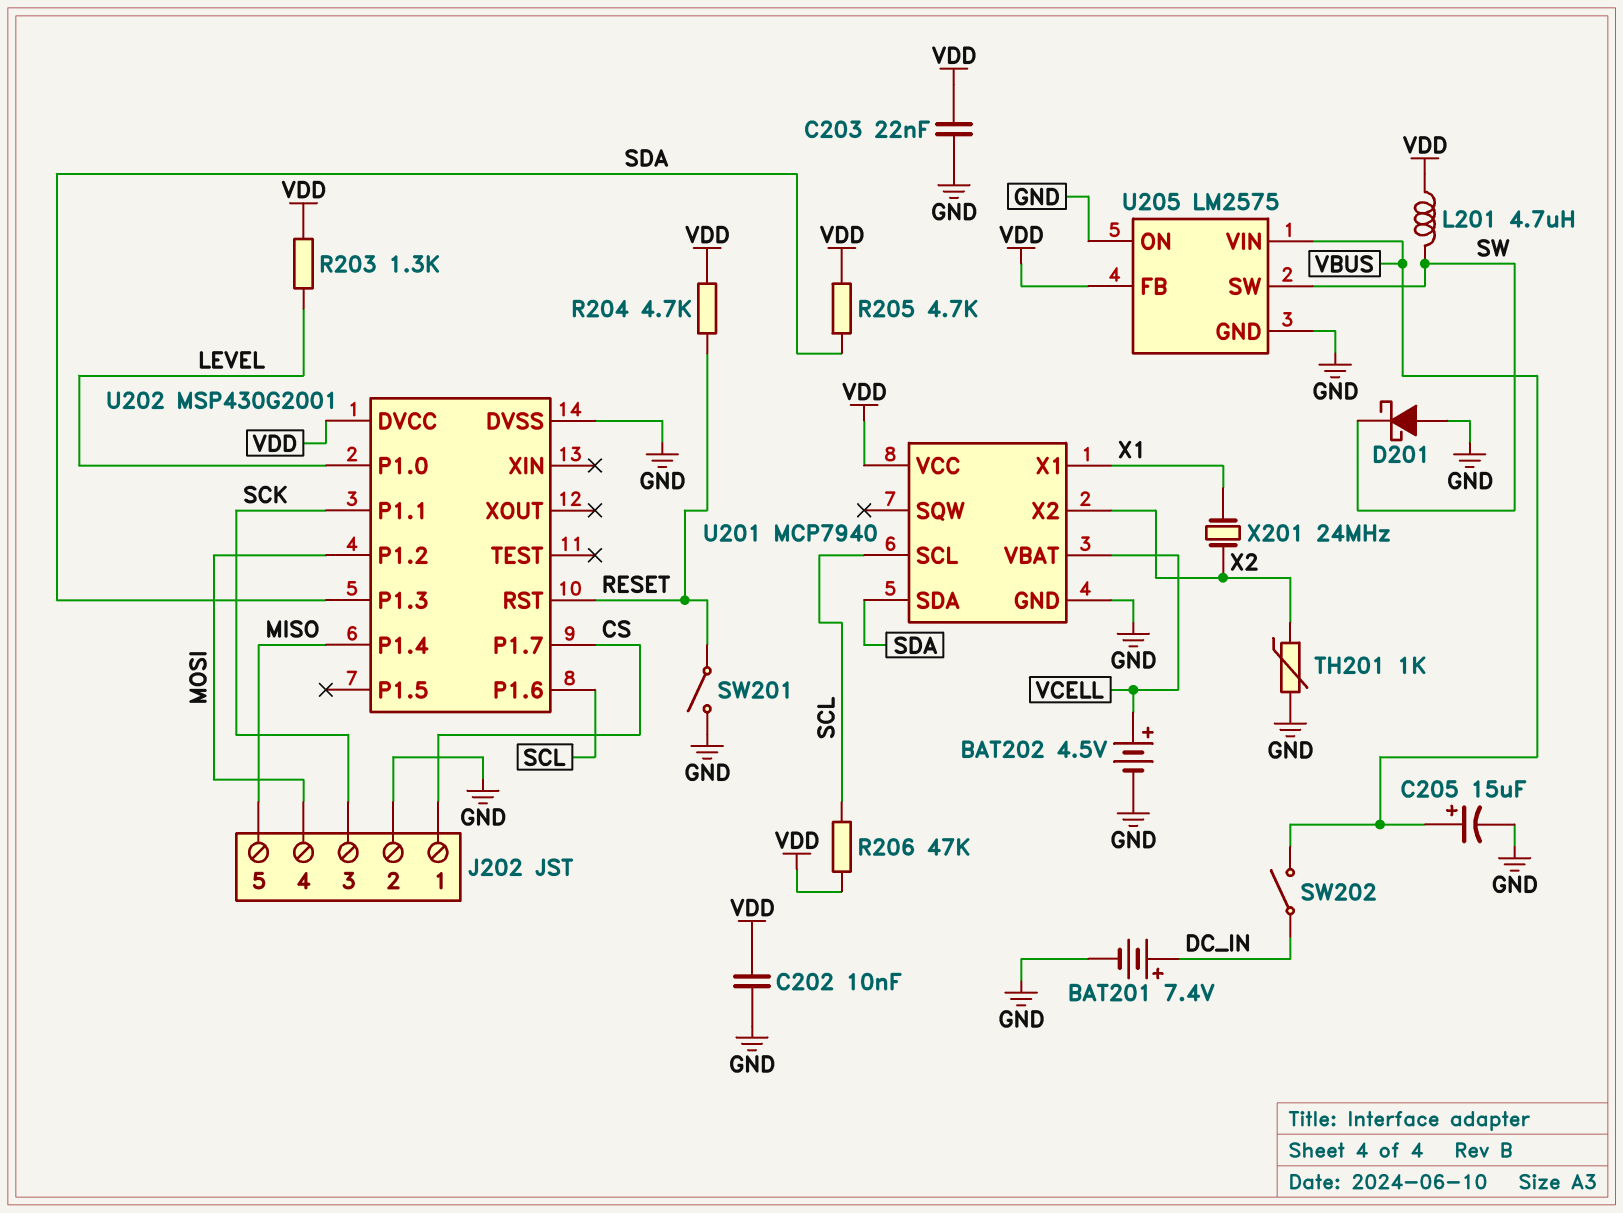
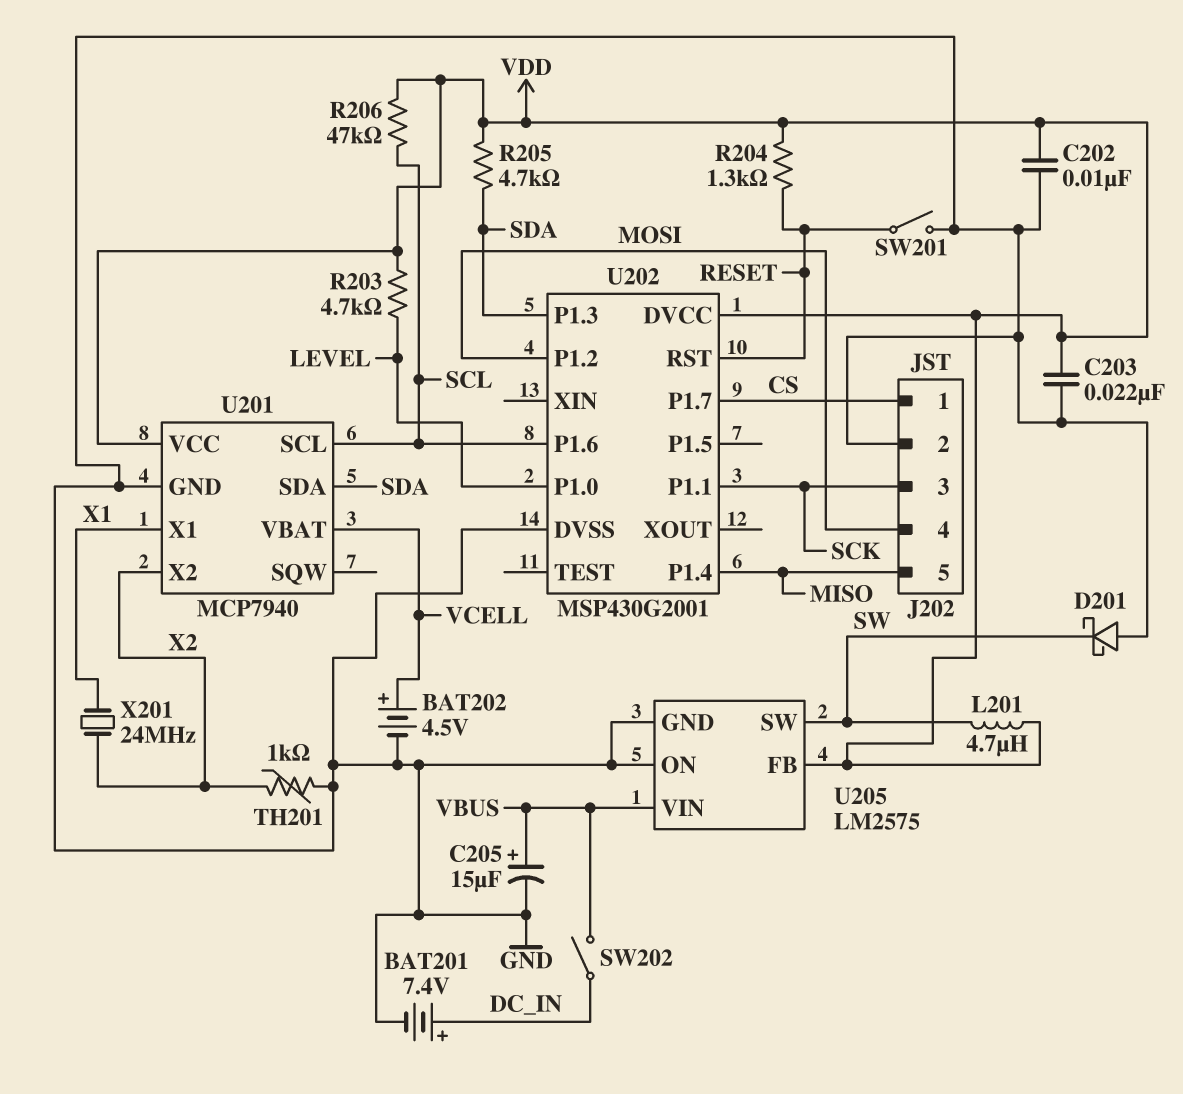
R203: 1.3k (LEVEL, VDD) -> 4.7k (LEVEL, VDD)
R204: 4.7k (RESET, VDD) -> 1.3k (RESET, VDD)

